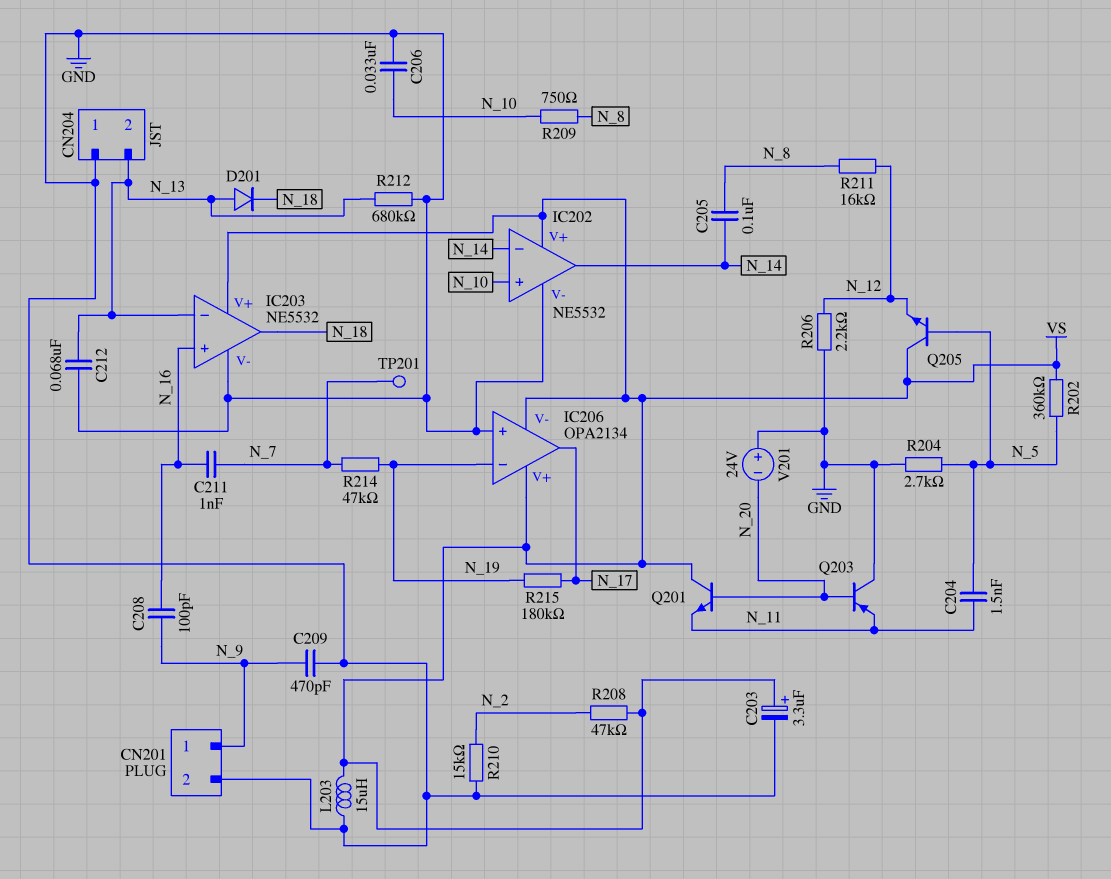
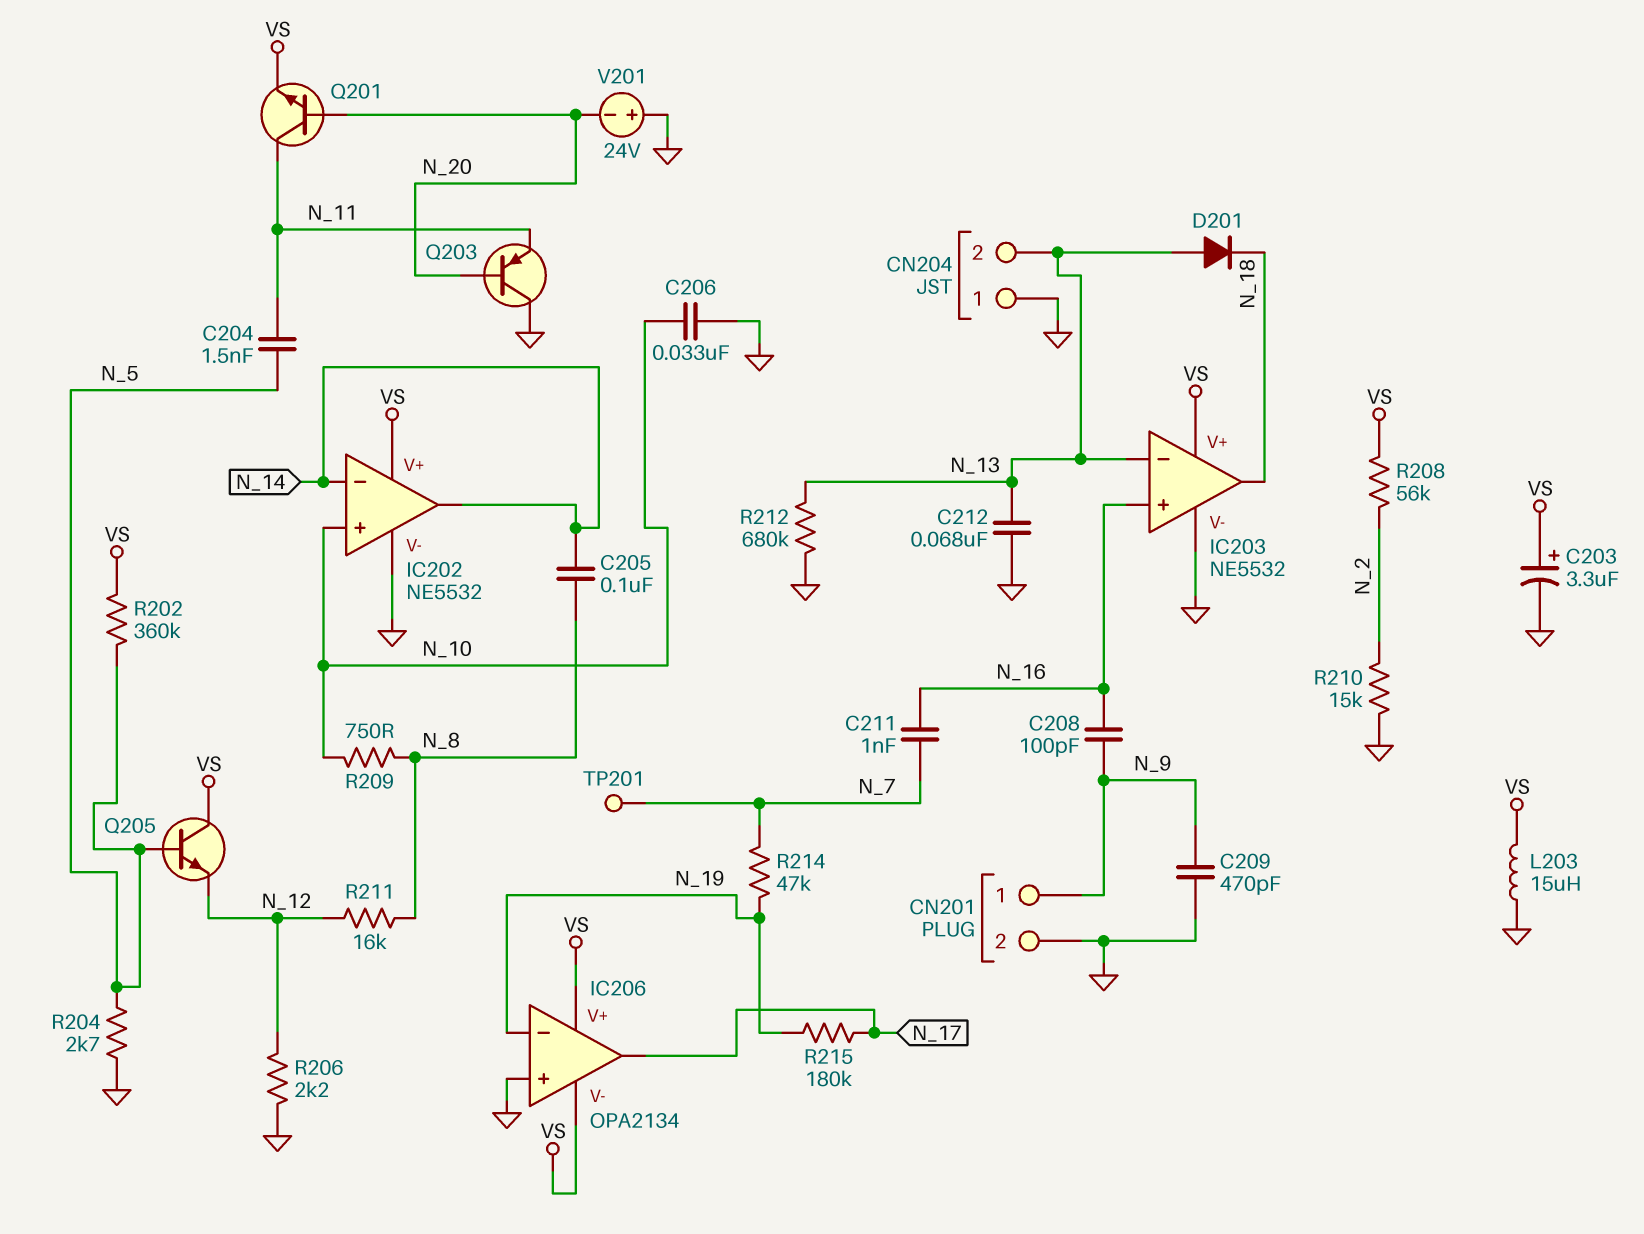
Q201: NPN (B N_20, C VS, E N_11) -> NPN (B N_20, C N_11, E VS)
R208: 47k (N_2, VS) -> 56k (N_2, VS)

